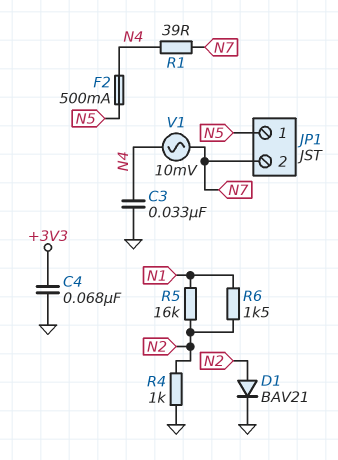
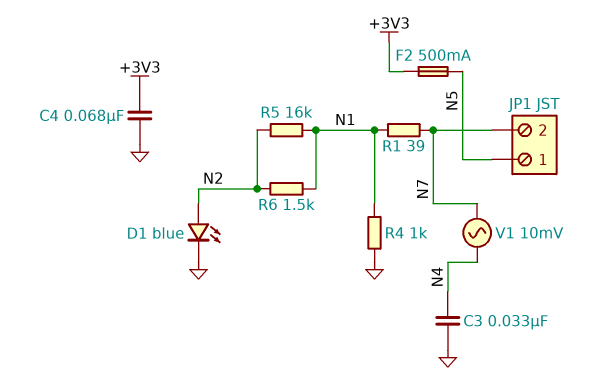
D1: diode BAV21 (A N2, K GND) -> LED blue (A N2, K GND)
F2: 500mA (N4, N5) -> 500mA (+3V3, N5)
R1: 39 (N4, N7) -> 39 (N1, N7)
R4: 1k (GND, N2) -> 1k (GND, N1)

